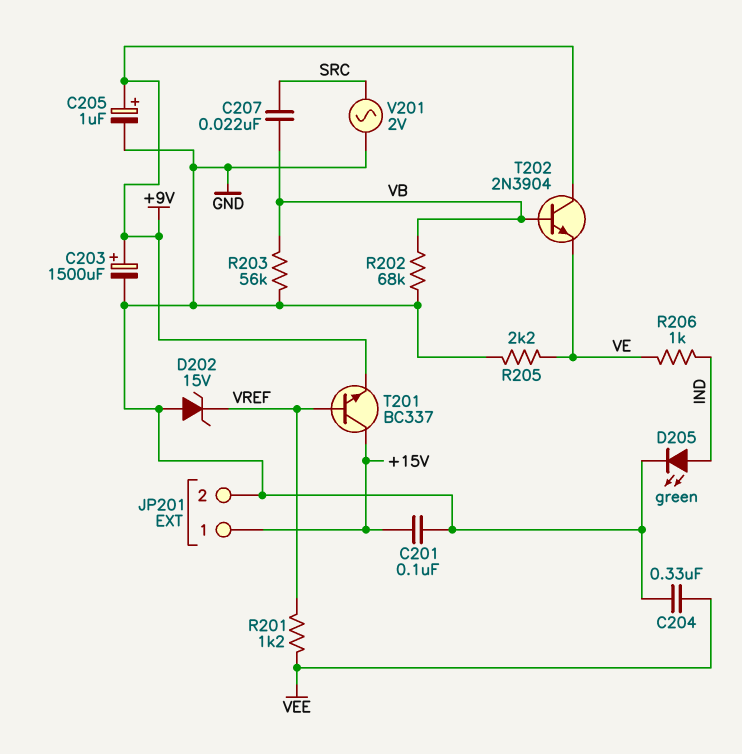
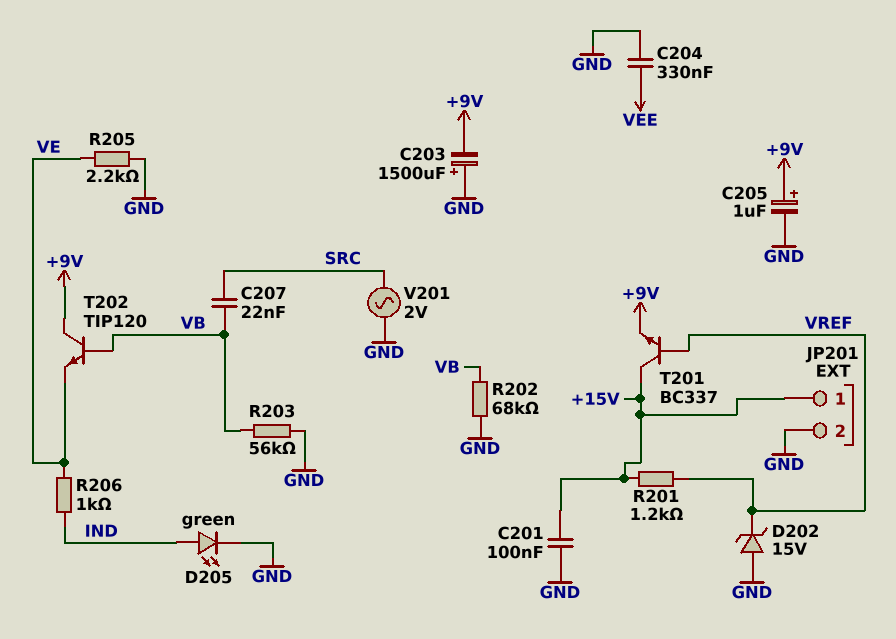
C203: 1500uF (plus +9V, minus GND) -> 1500uF (plus GND, minus +9V)
R201: 1.2k (VEE, VREF) -> 1.2k (+15V, VREF)
T202: NPN 2N3904 (B VB, C +9V, E VE) -> NPN TIP120 (B VB, C +9V, E VE)

